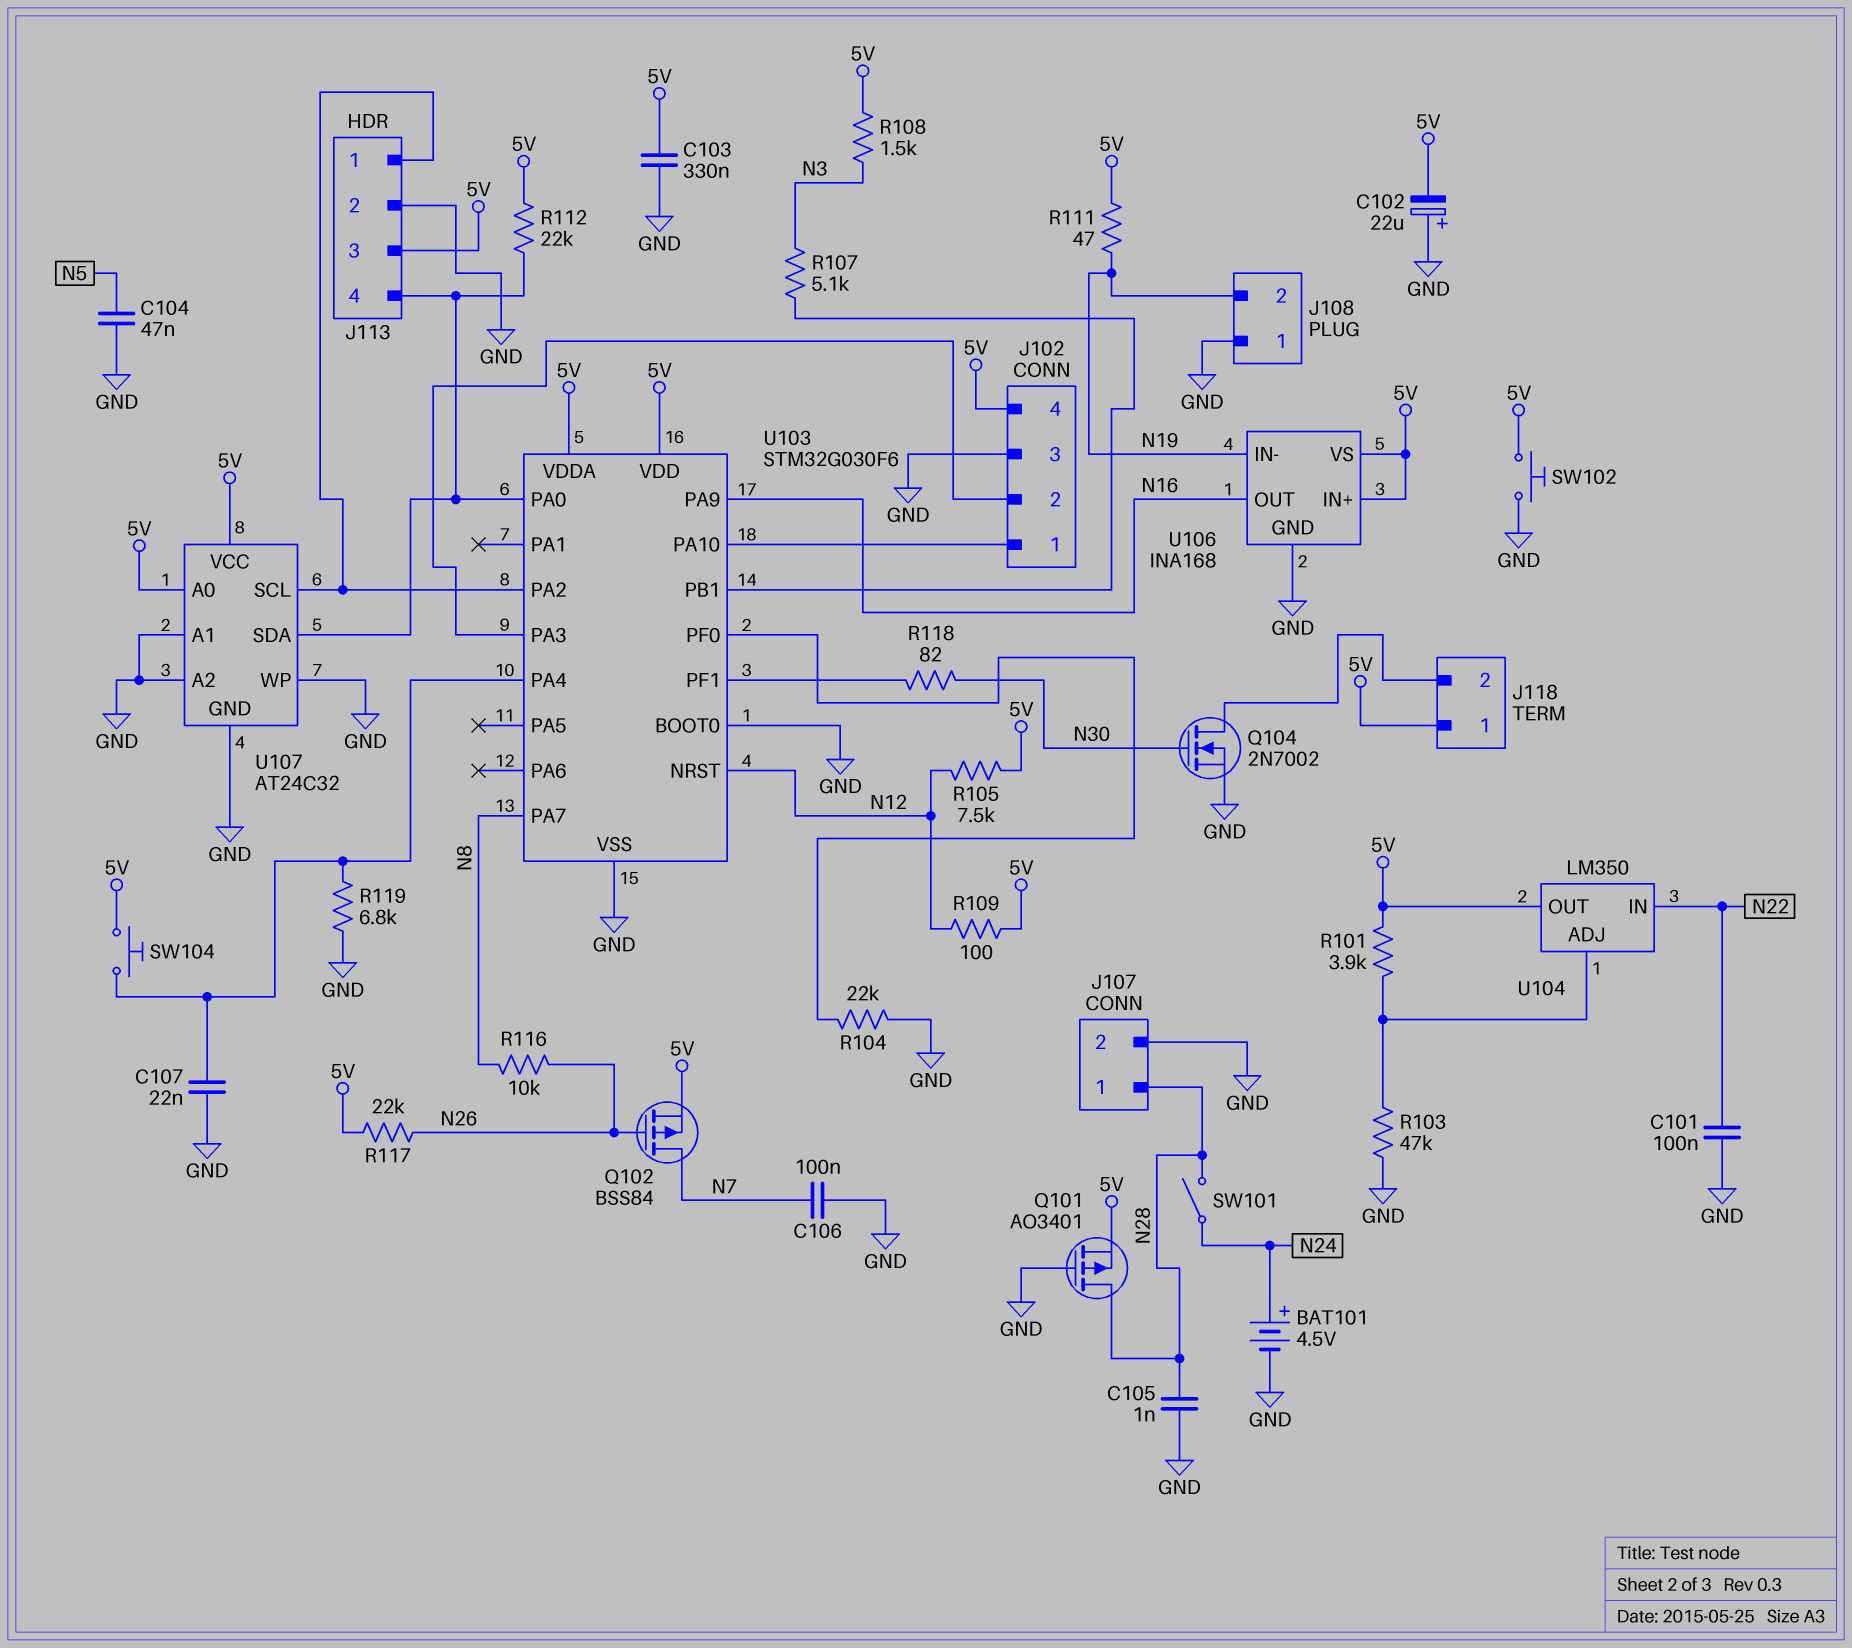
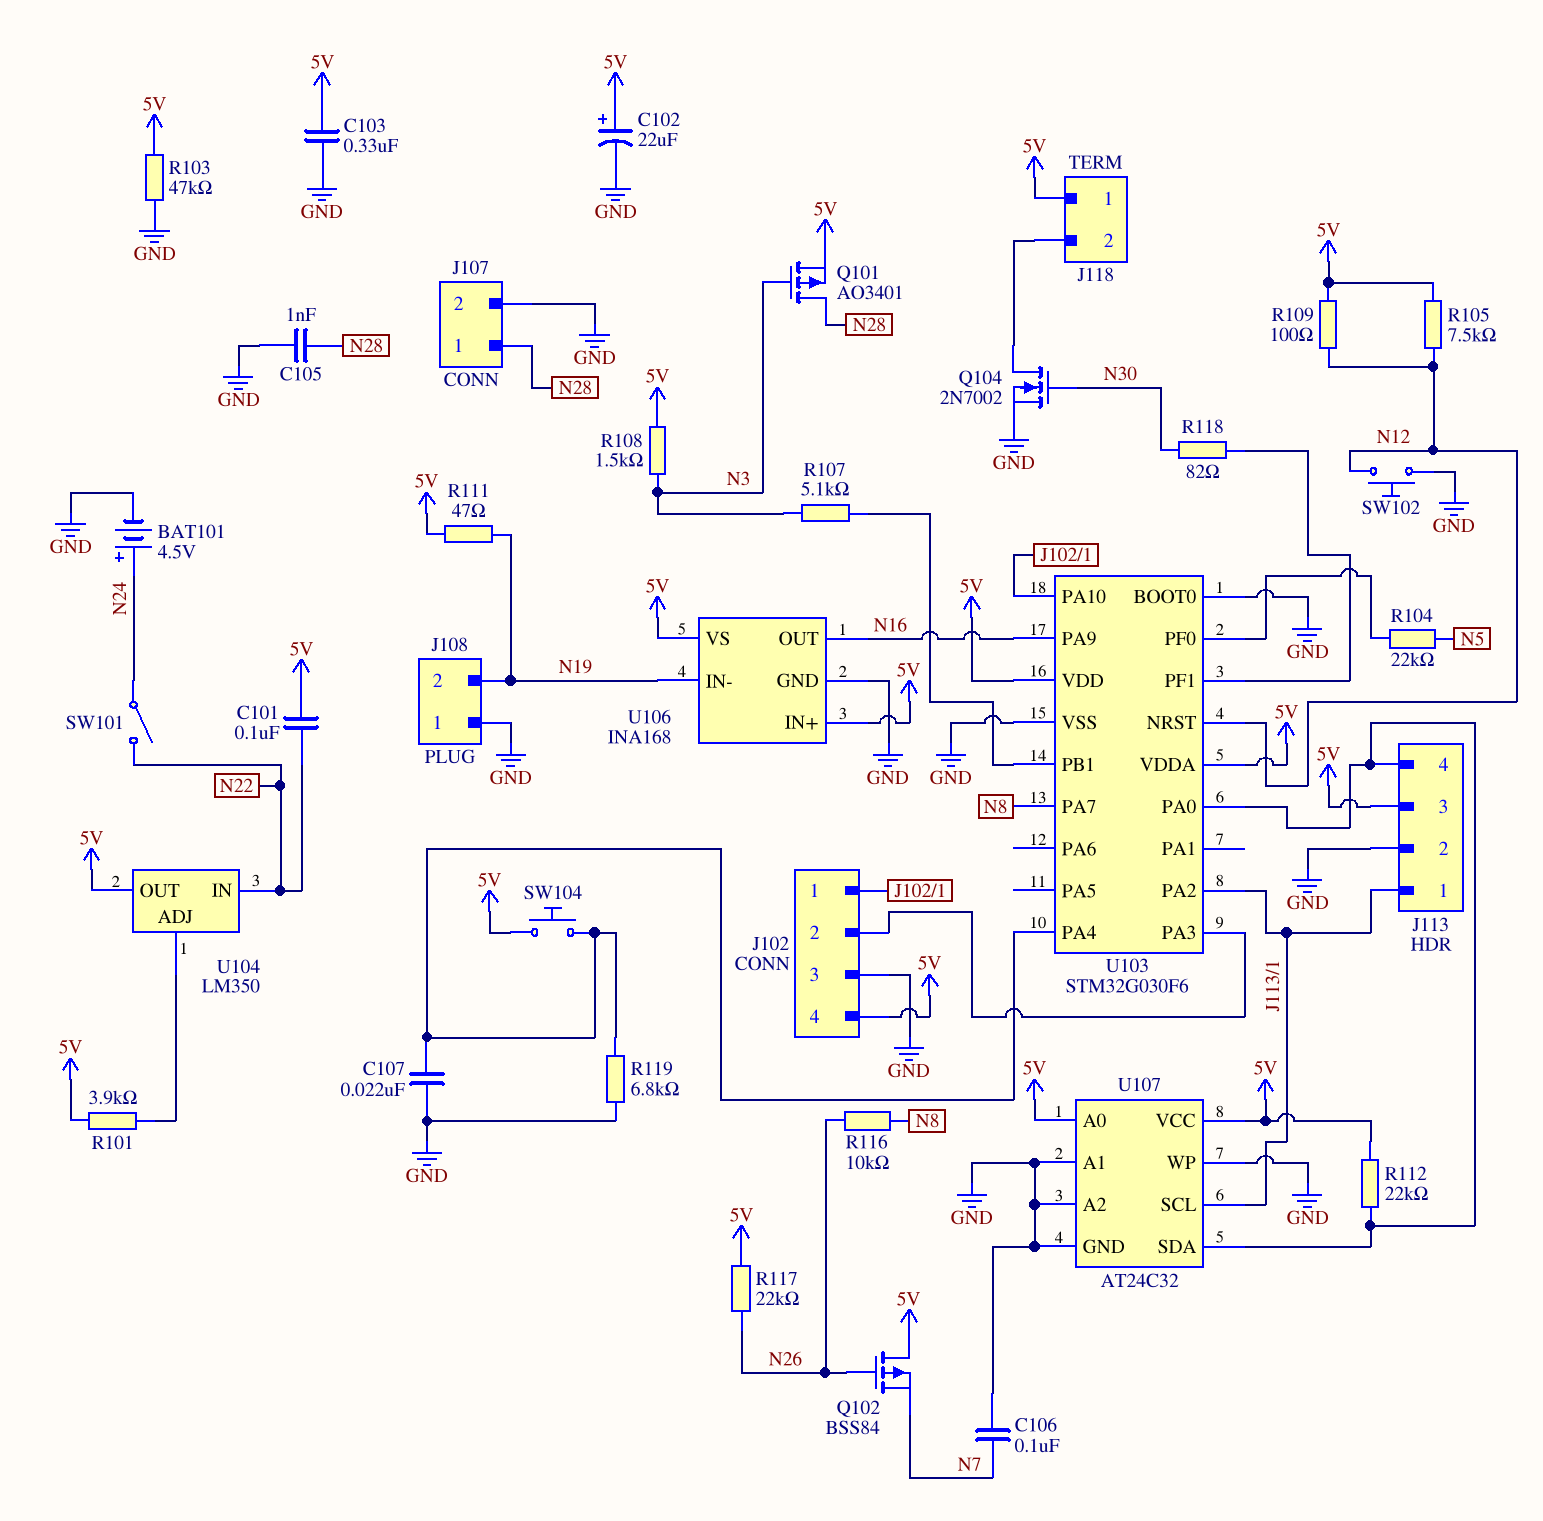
C101: 100nF (GND, N22) -> 100nF (5V, N22)
C102: 22uF (plus GND, minus 5V) -> 22uF (plus 5V, minus GND)
C104: 47nF (GND, N5) -> none
Q101: PMOS AO3401 (G GND, D N28, S 5V) -> PMOS AO3401 (G N3, D N28, S 5V)
Q102: PMOS BSS84 (G N26, D N7, S 5V) -> PMOS BSS84 (G N26, D 5V, S N7)
R103: 47k (GND, U104/ADJ) -> 47k (5V, GND)
R104: 22k (GND, U103/PF0) -> 22k (N5, U103/PF0)
SW101: switch (N24, N28) -> switch (N22, N24)
SW102: button (5V, GND) -> button (GND, N12)

